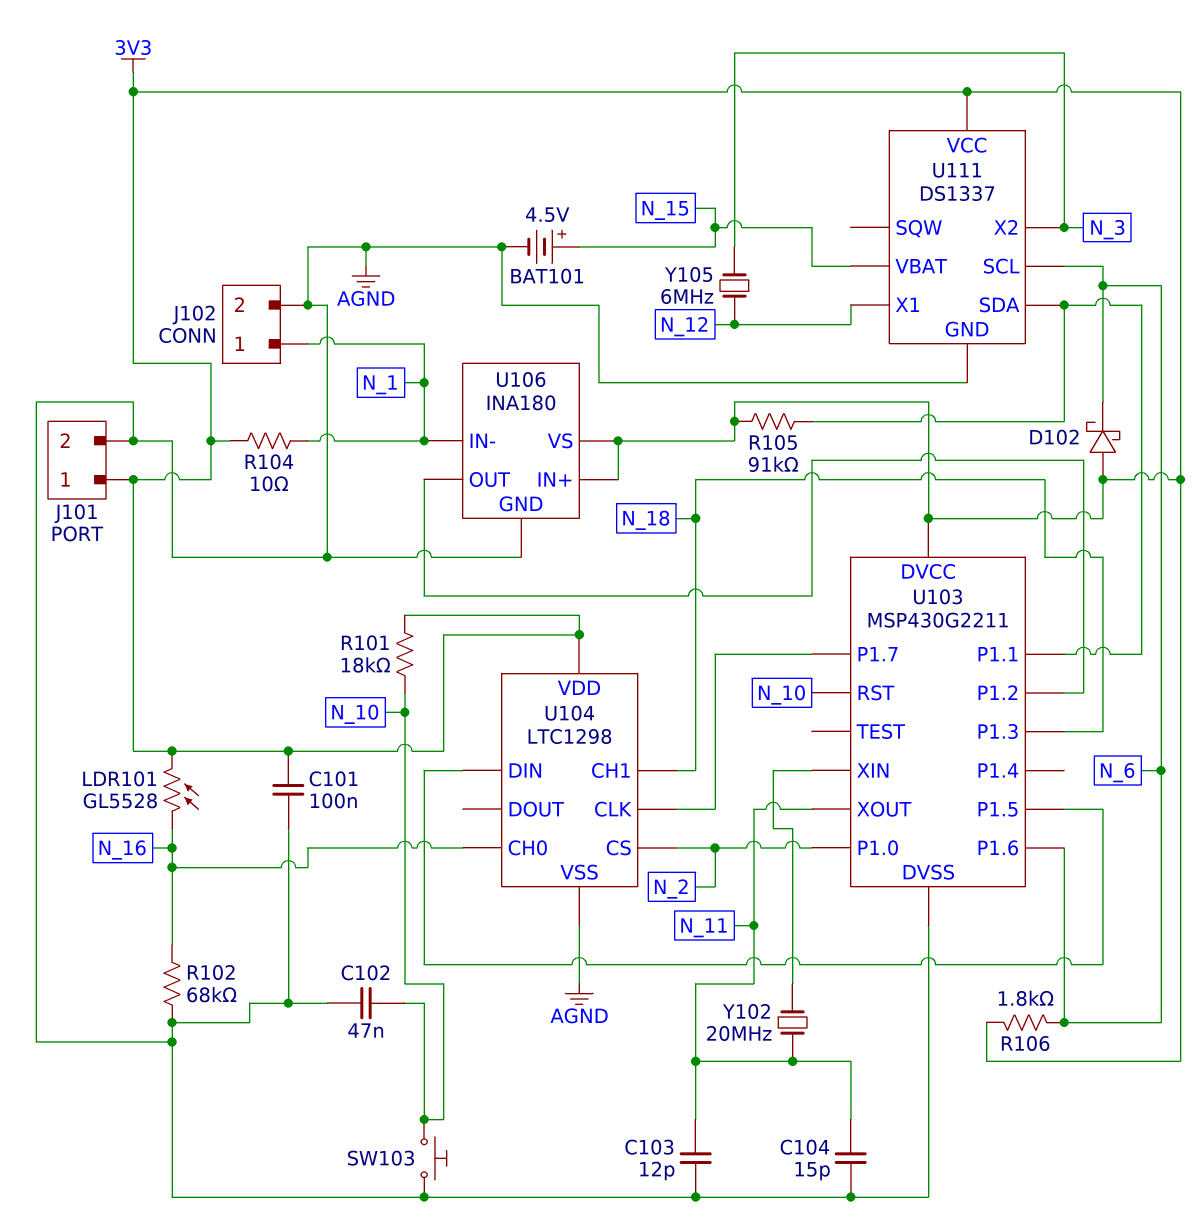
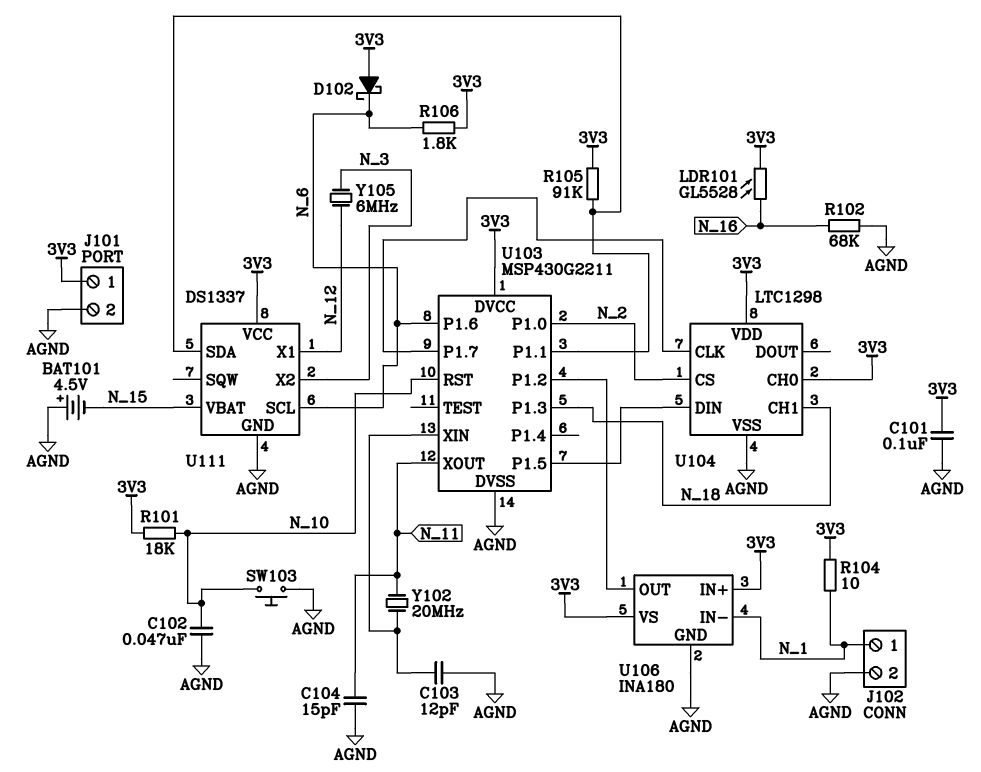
BAT101: 4.5V (plus N_15, minus AGND) -> 4.5V (plus AGND, minus N_15)
C103: 12pF (AGND, N_11) -> 12pF (AGND, U103/XIN)
U104 pin CH0: N_16 -> 3V3

